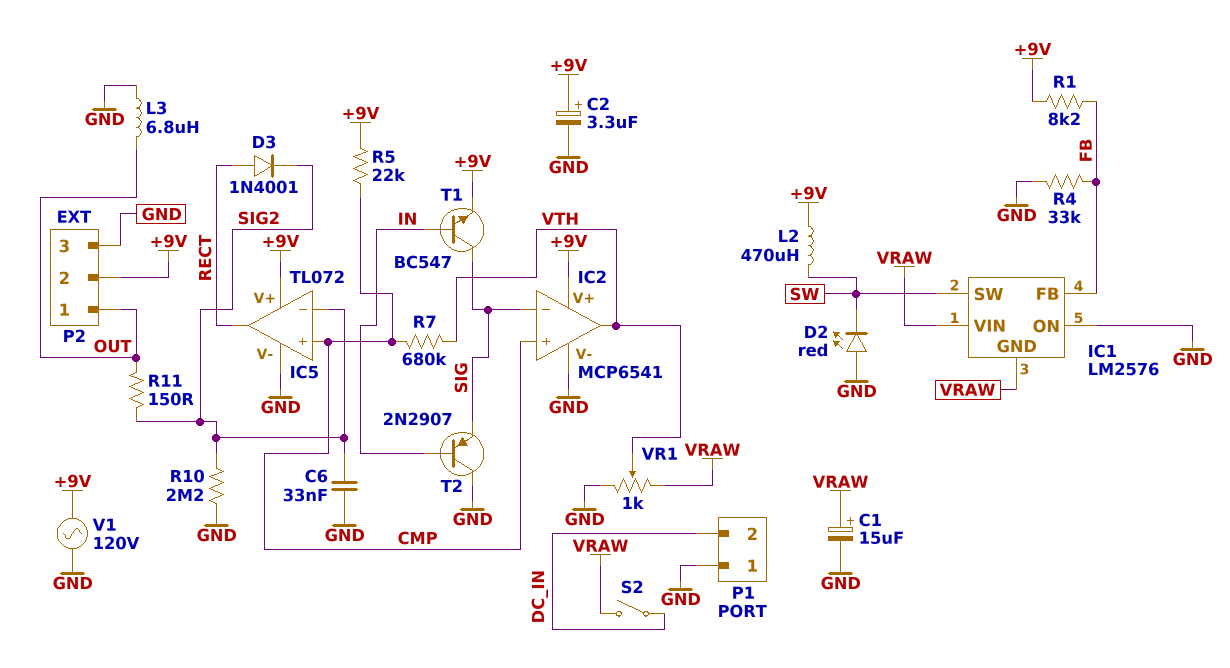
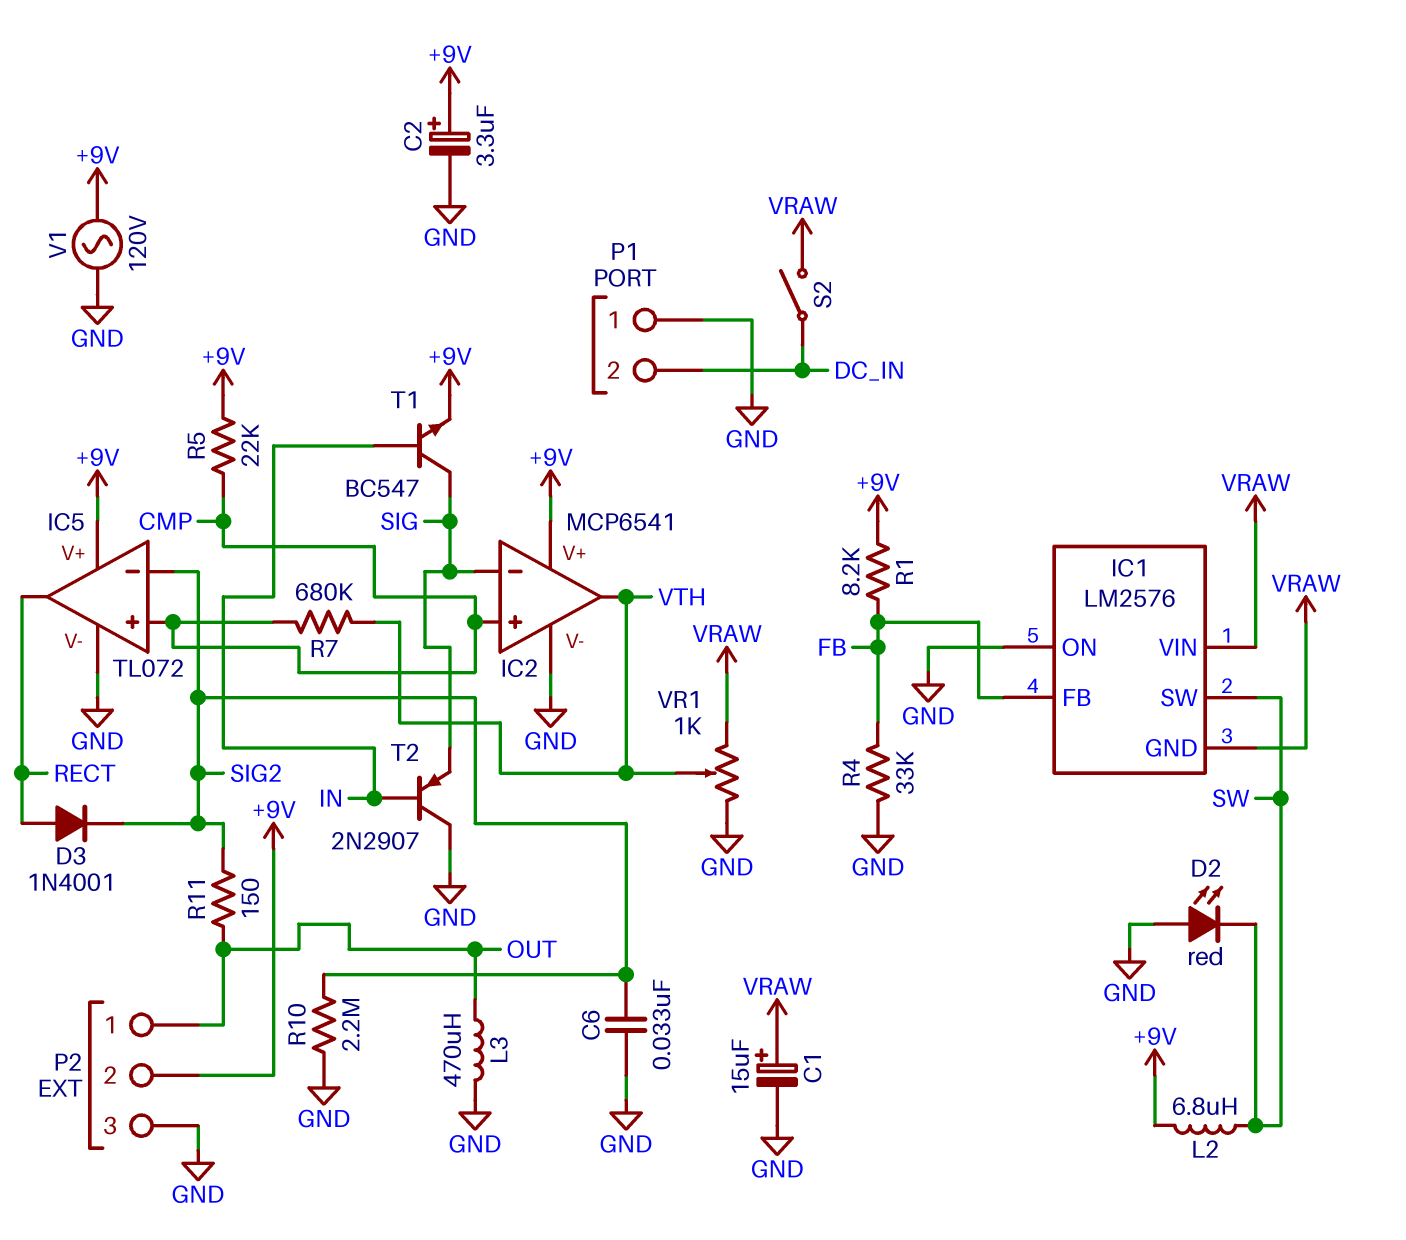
L2: 470uH (+9V, SW) -> 6.8uH (+9V, SW)
L3: 6.8uH (GND, OUT) -> 470uH (GND, OUT)

